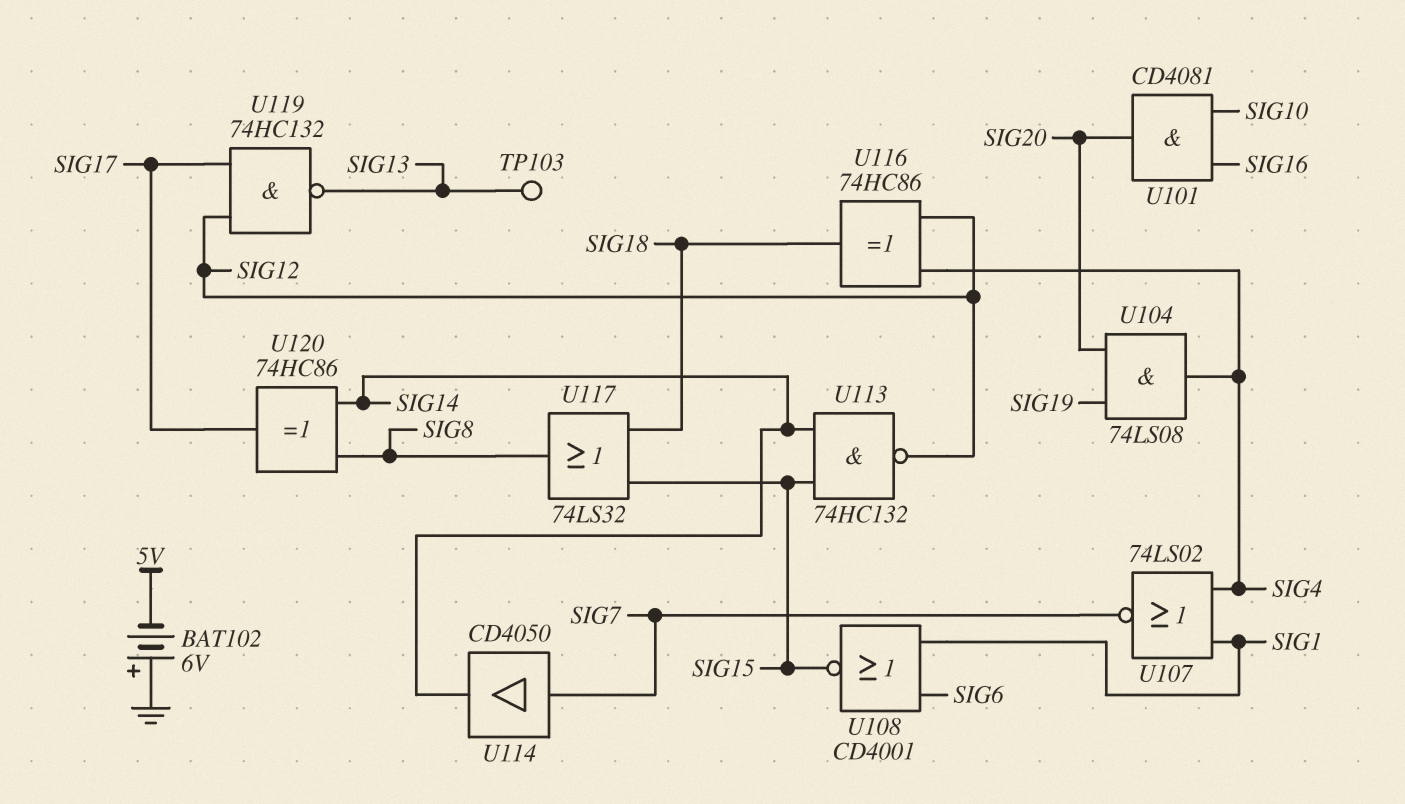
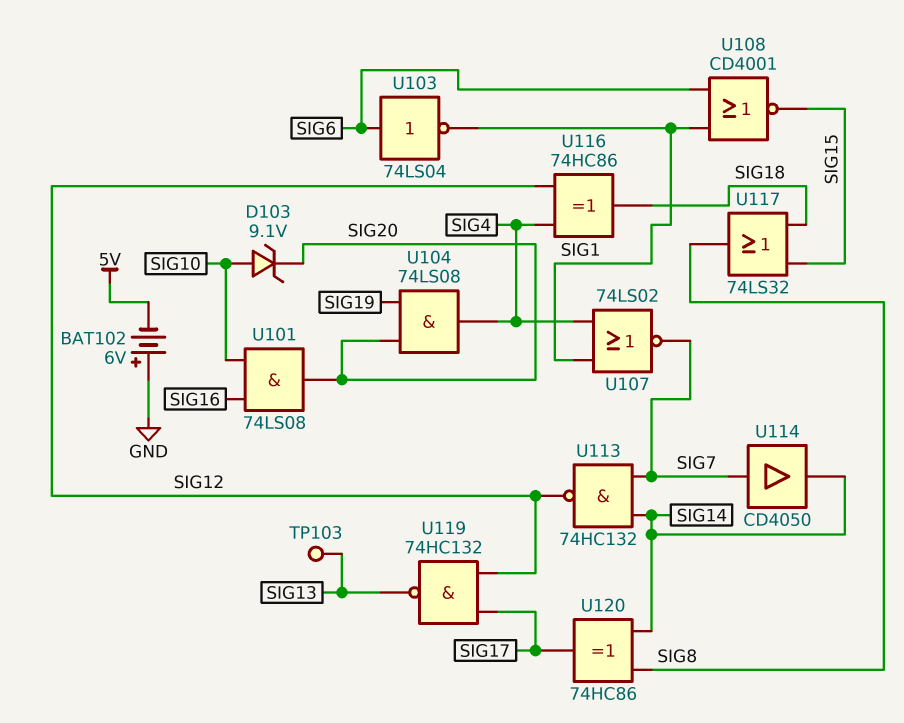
D103: none -> zener 9.1V (A SIG10, K SIG20)
U101: AND CD4081 (in SIG10, in SIG16, out SIG20) -> AND 74LS08 (in SIG10, in SIG16, out SIG20)
U103: none -> NOT 74LS04 (in SIG6, out SIG1)
U113: NAND 74HC132 (in SIG14, in SIG15, out SIG12) -> NAND 74HC132 (in SIG7, in SIG14, out SIG12)

